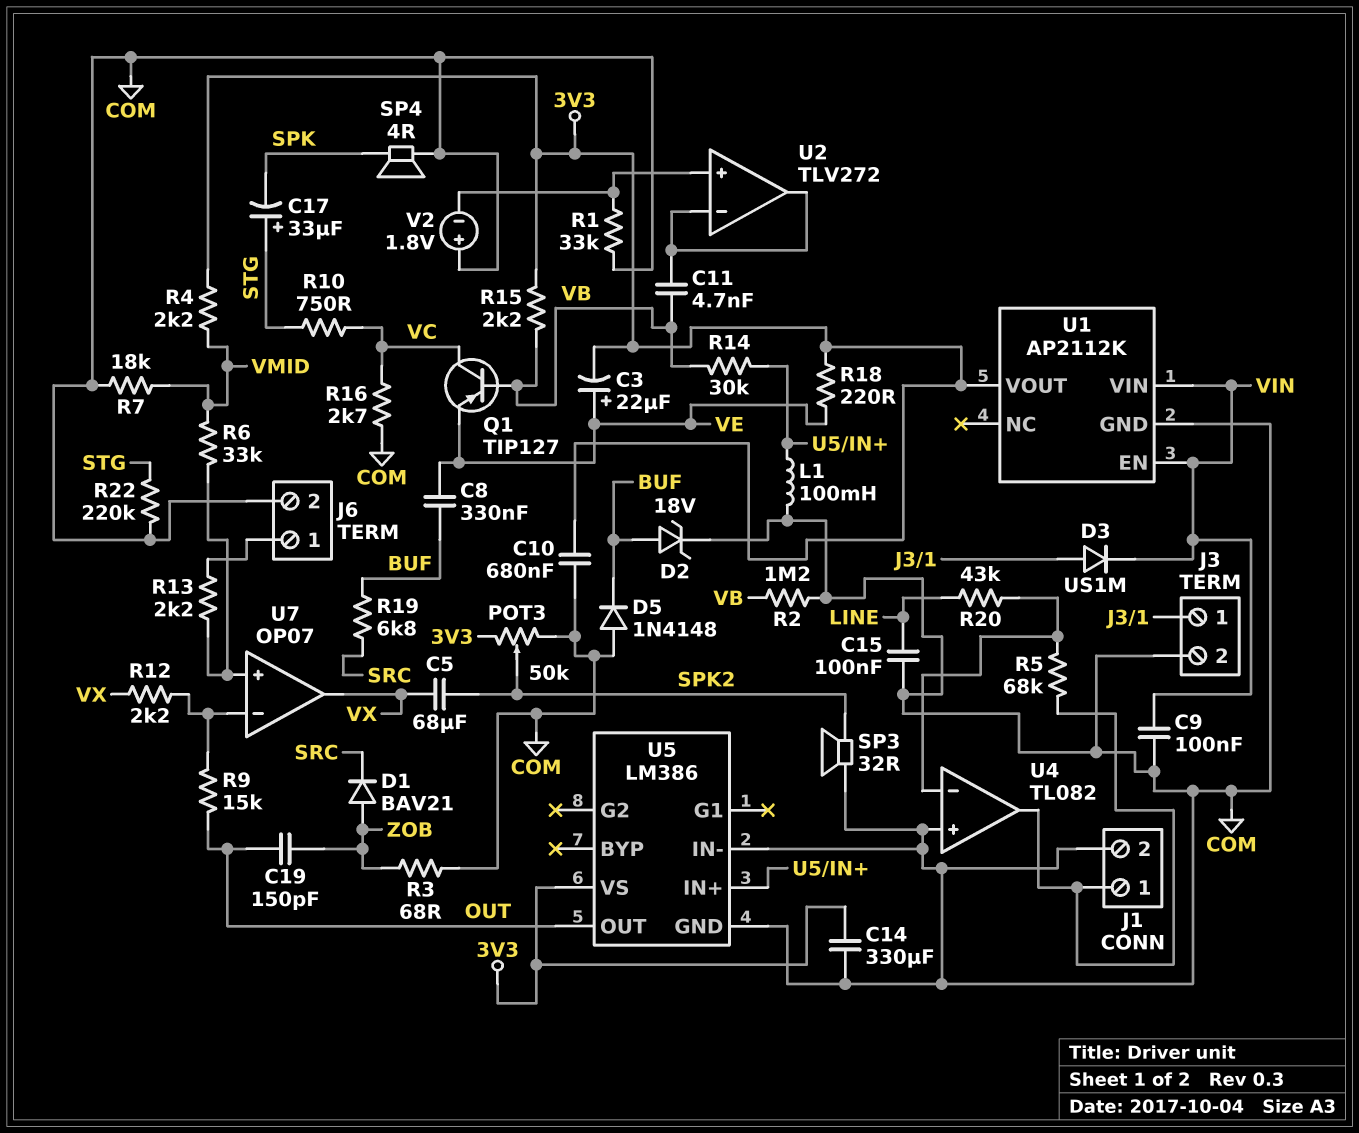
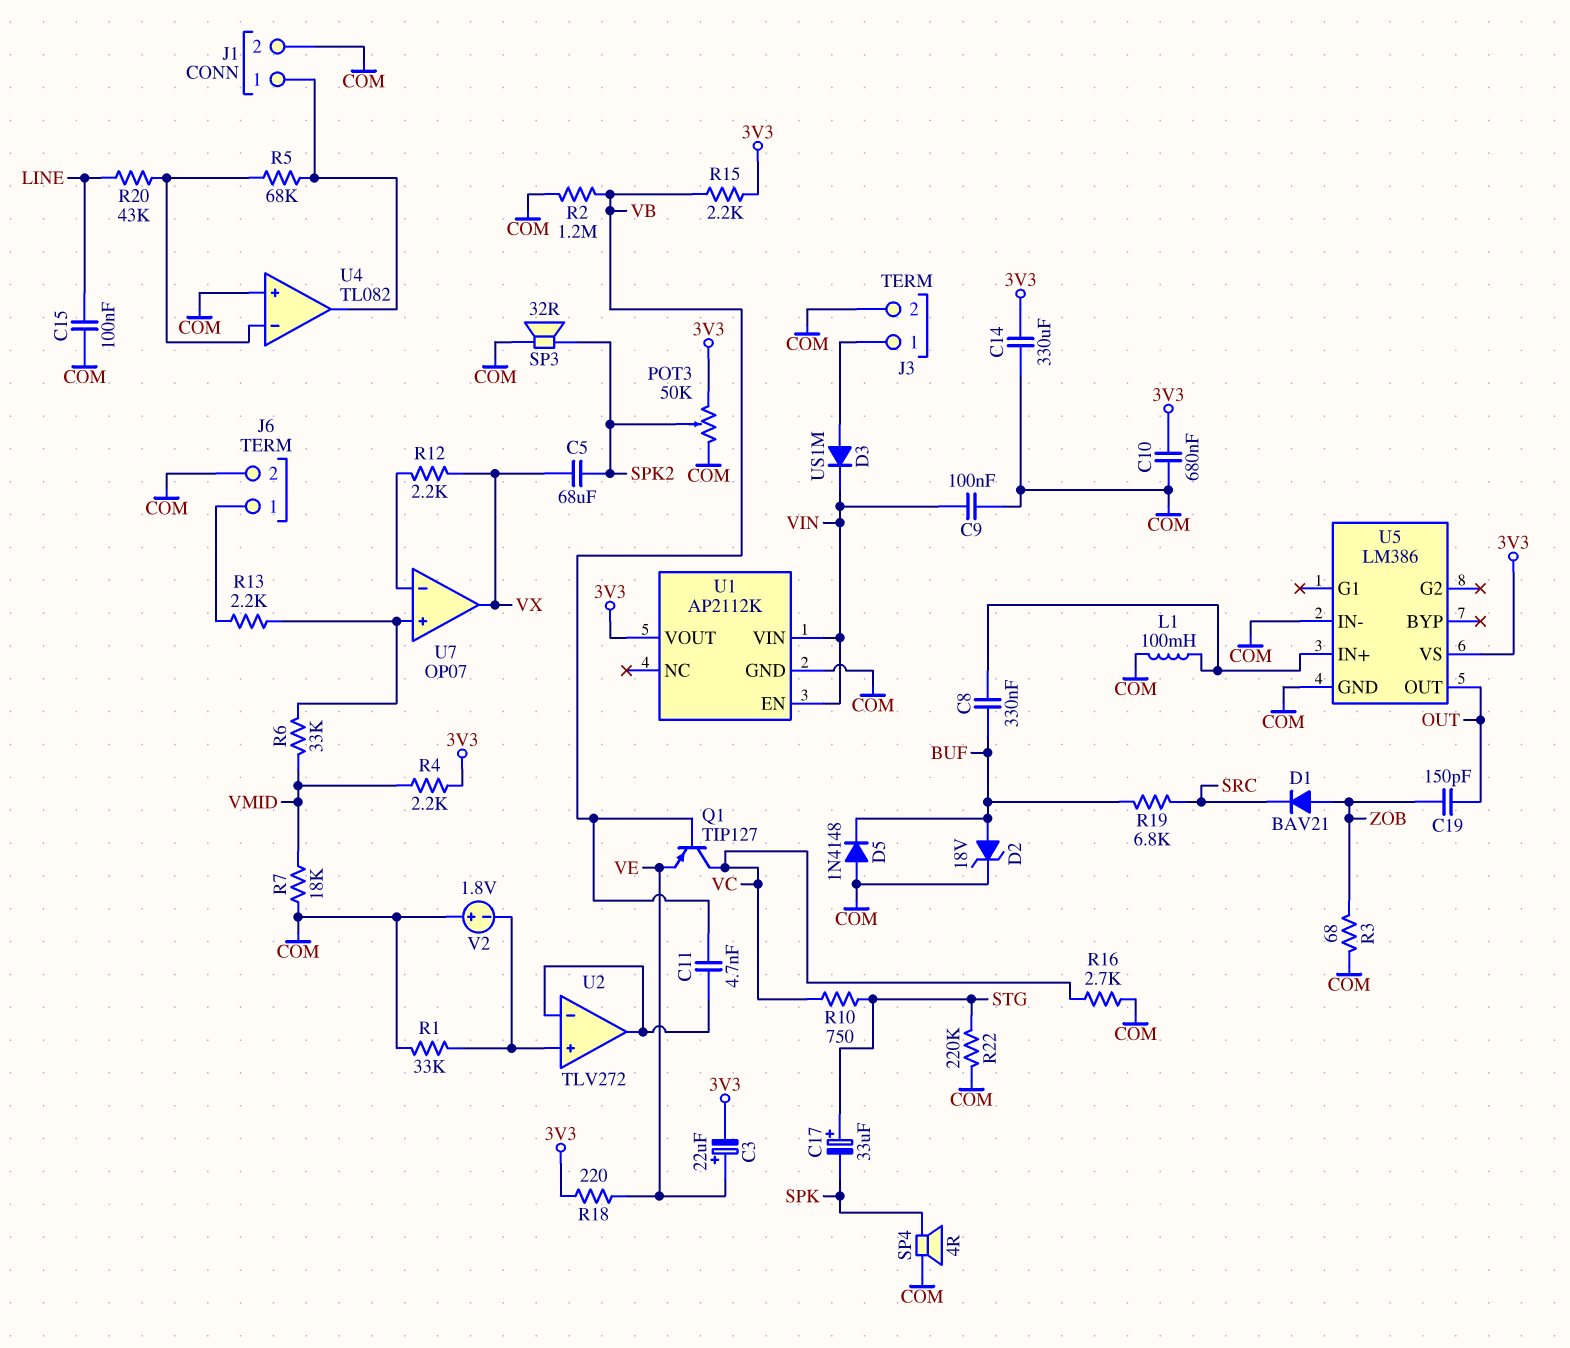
C8: 330nF (BUF, VE) -> 330nF (BUF, U5/IN+)
R9: 15k (OUT, U7/in-) -> none
R14: 30k (U5/IN+, VB) -> none

